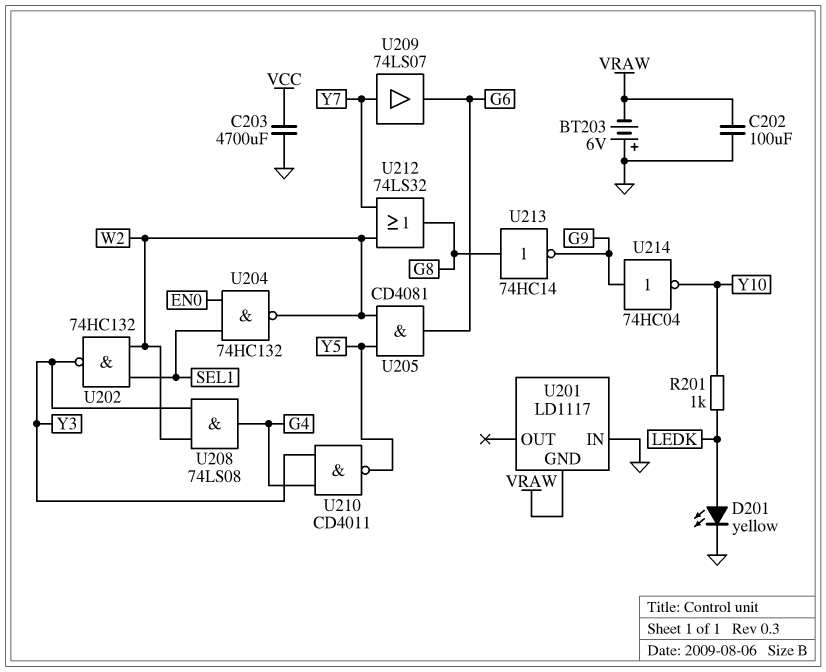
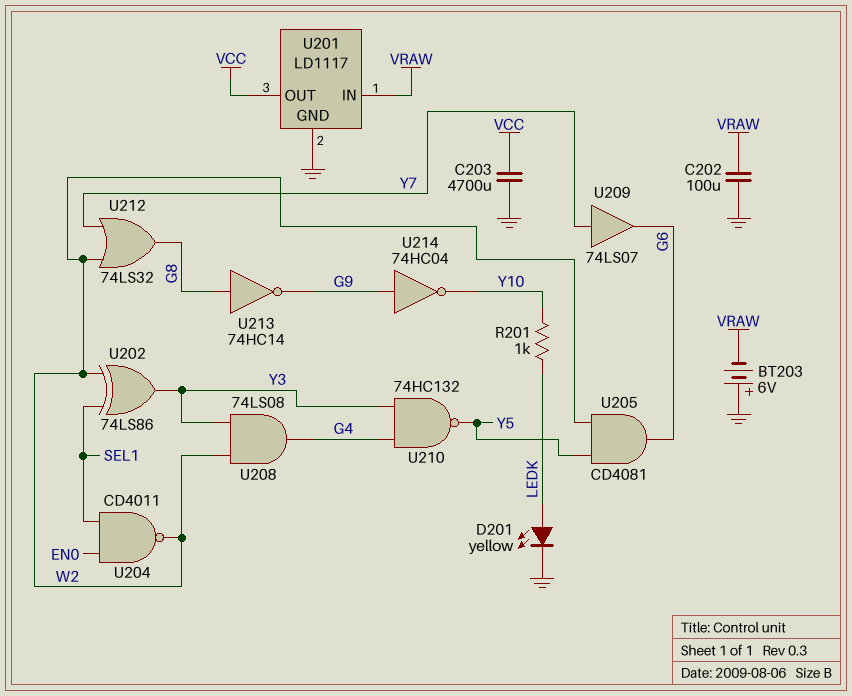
U201 pin GND: VRAW -> GND
U201 pin IN: GND -> VRAW
U201 pin OUT: none -> VCC
U202: NAND 74HC132 (in SEL1, in W2, out Y3) -> XOR 74LS86 (in SEL1, in W2, out Y3)
U204: NAND 74HC132 (in EN0, in SEL1, out W2) -> NAND CD4011 (in EN0, in SEL1, out W2)
U210: NAND CD4011 (in G4, in Y3, out Y5) -> NAND 74HC132 (in G4, in Y3, out Y5)

